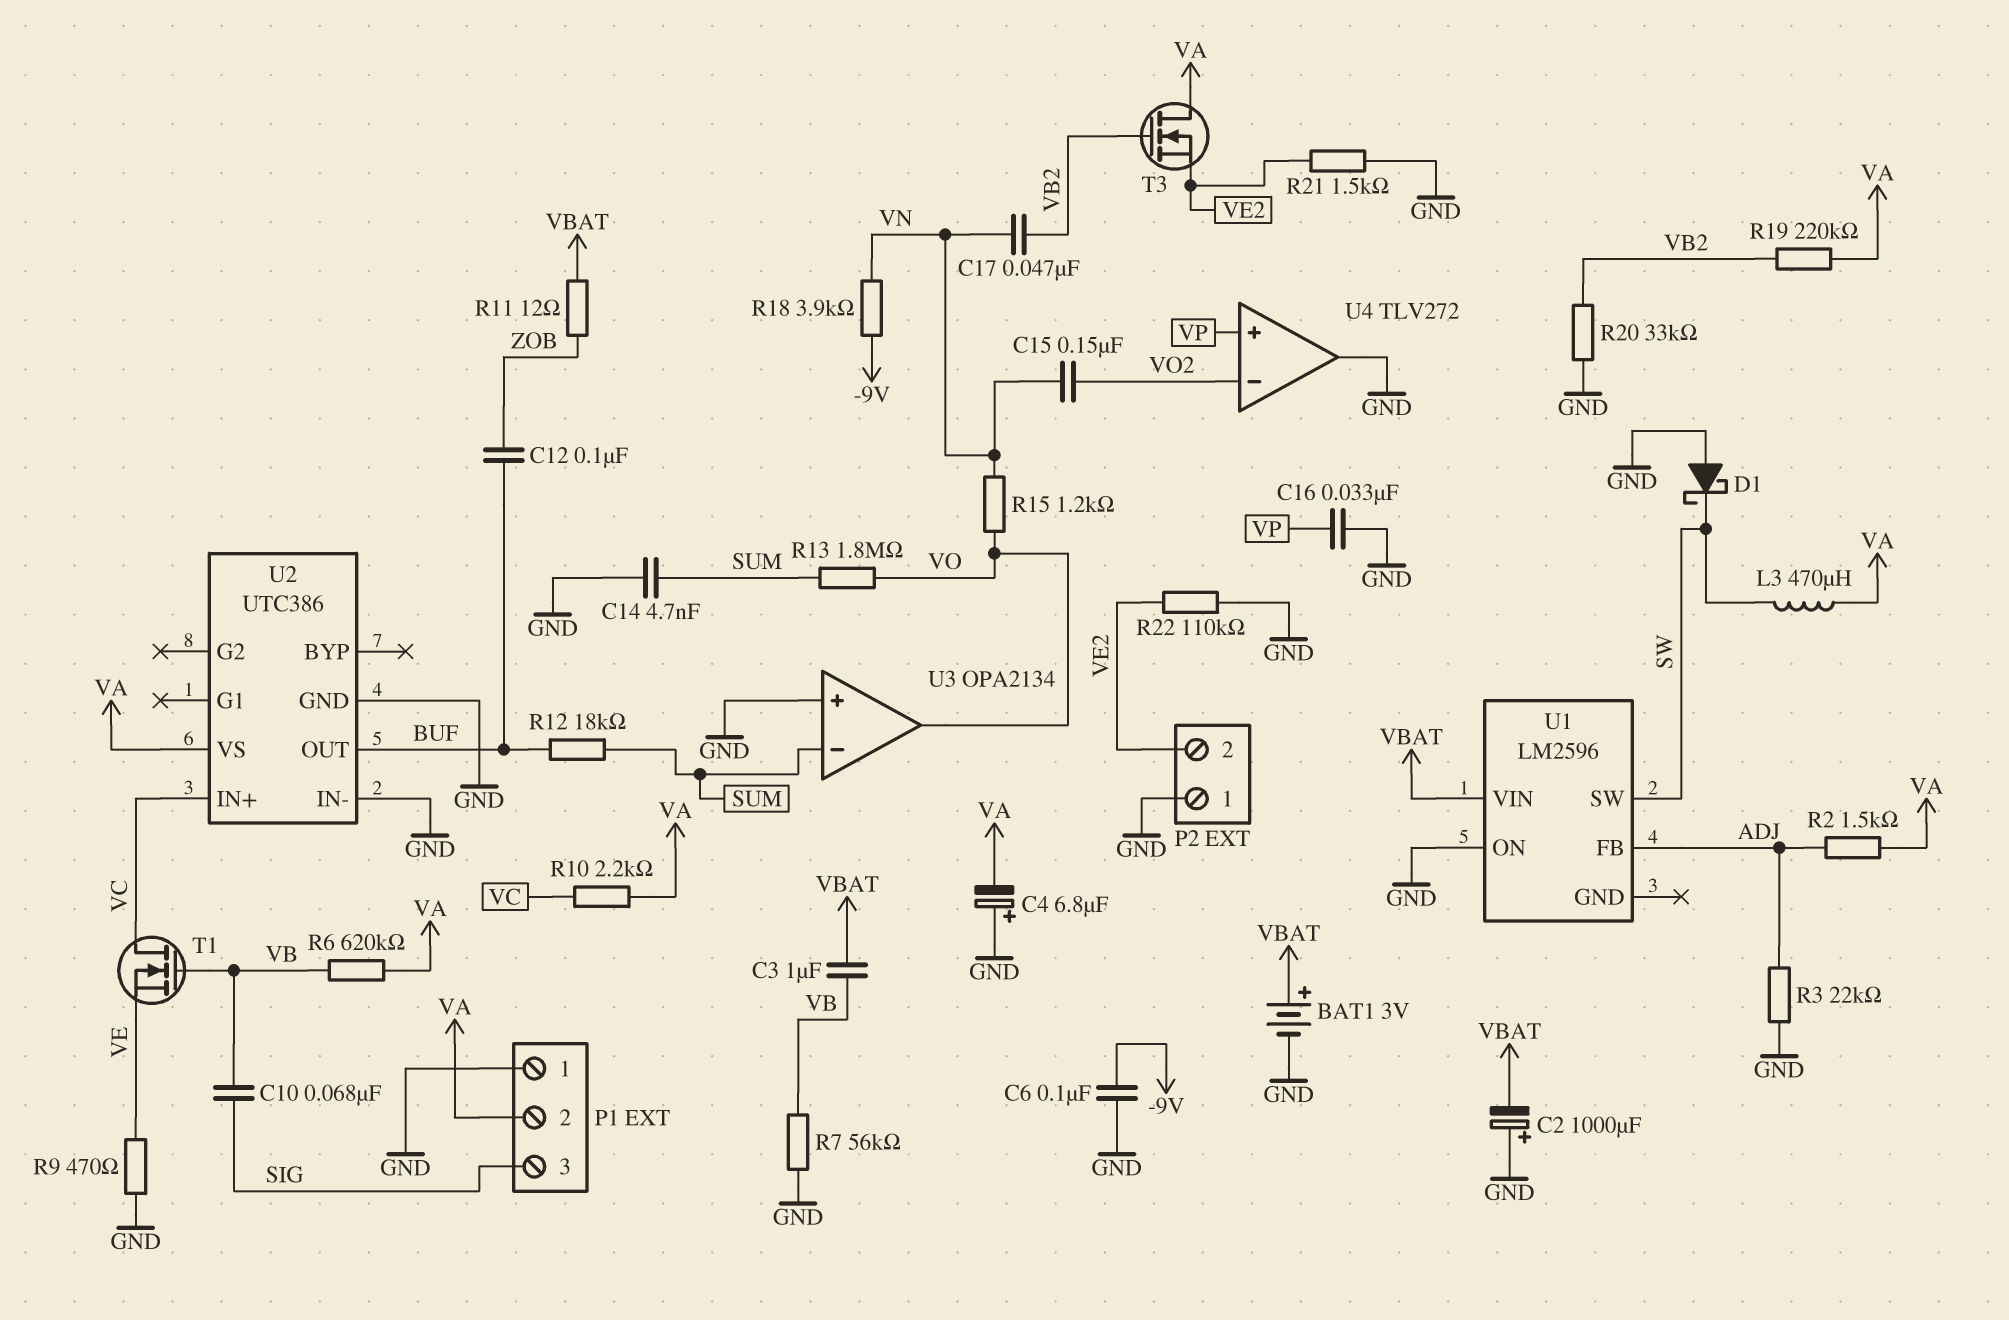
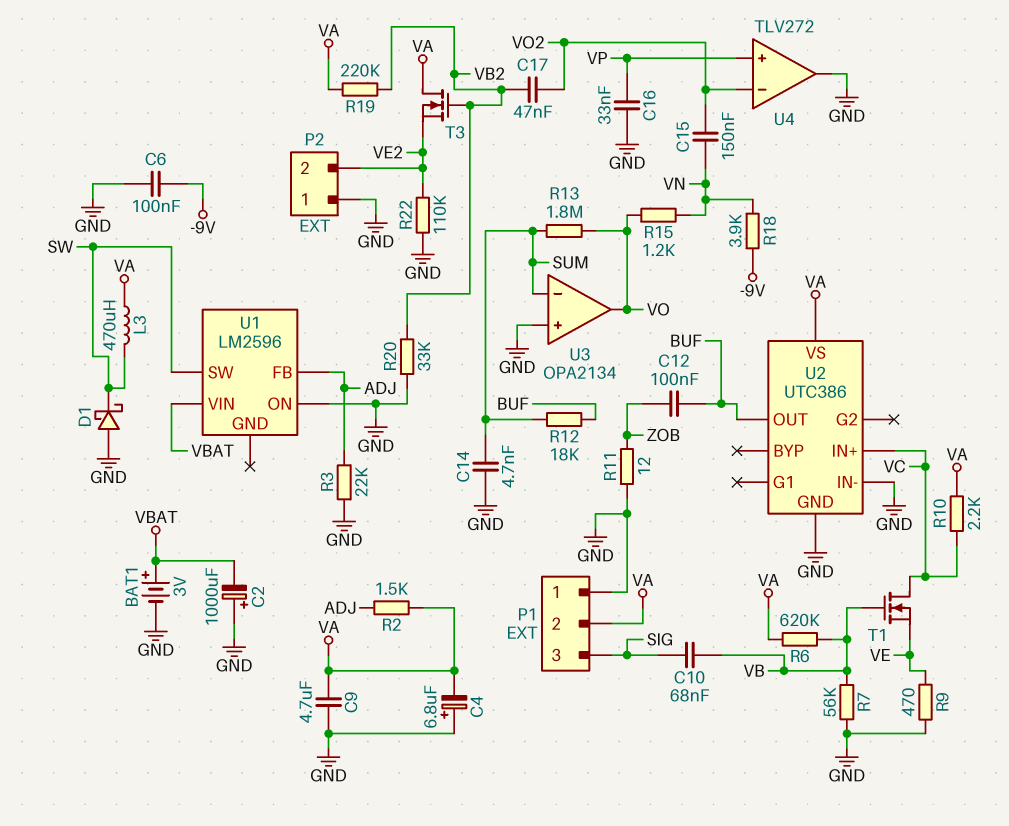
C3: 1uF (VB, VBAT) -> none
C9: none -> 4.7uF (GND, VA)
C17: 47nF (VB2, VN) -> 47nF (VB2, VO2)
R11: 12 (VBAT, ZOB) -> 12 (GND, ZOB)
R21: 1.5k (GND, VE2) -> none

